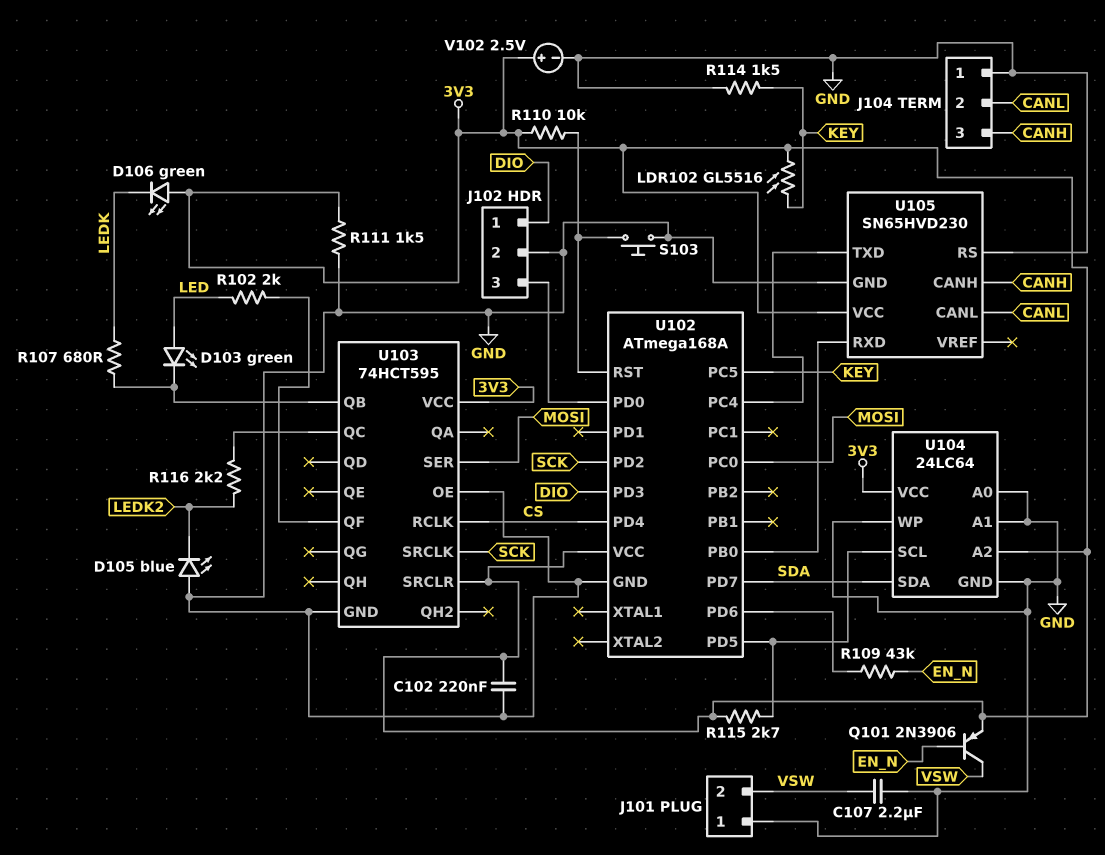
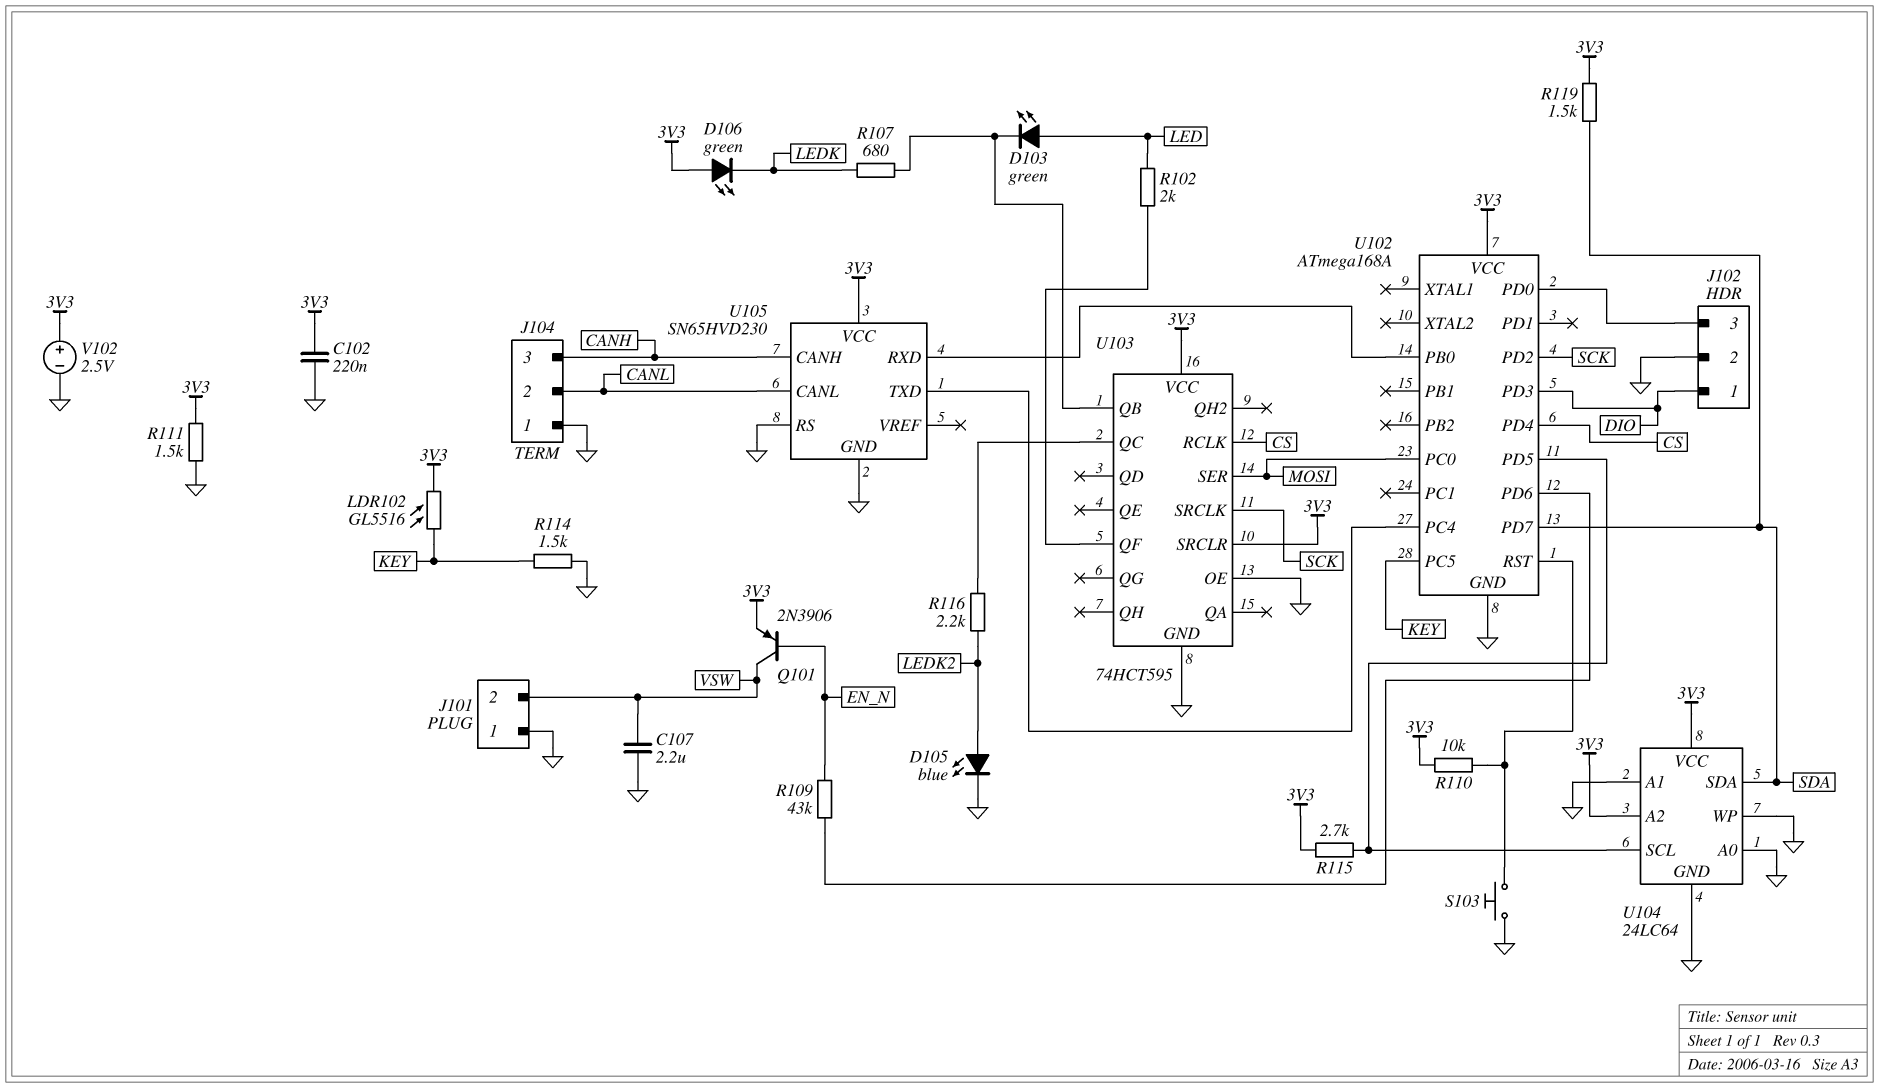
D105: LED blue (A GND, K LEDK2) -> LED blue (A LEDK2, K GND)
R119: none -> 1.5k (3V3, SDA)

